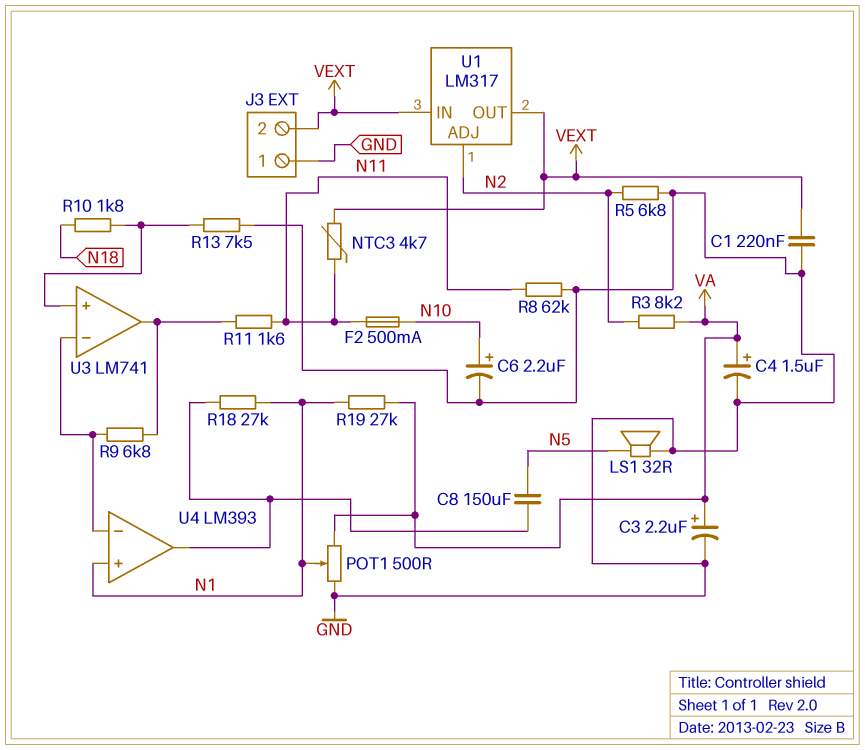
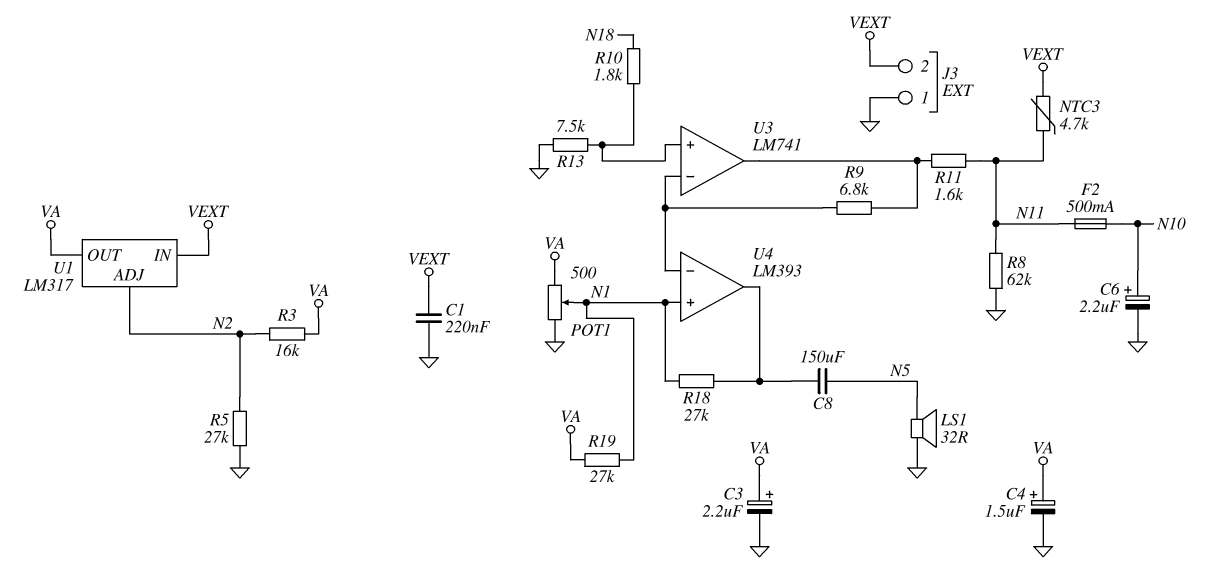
R3: 8.2k (N2, VA) -> 16k (N2, VA)
R5: 6.8k (GND, N2) -> 27k (GND, N2)
U1 pin OUT: VEXT -> VA

